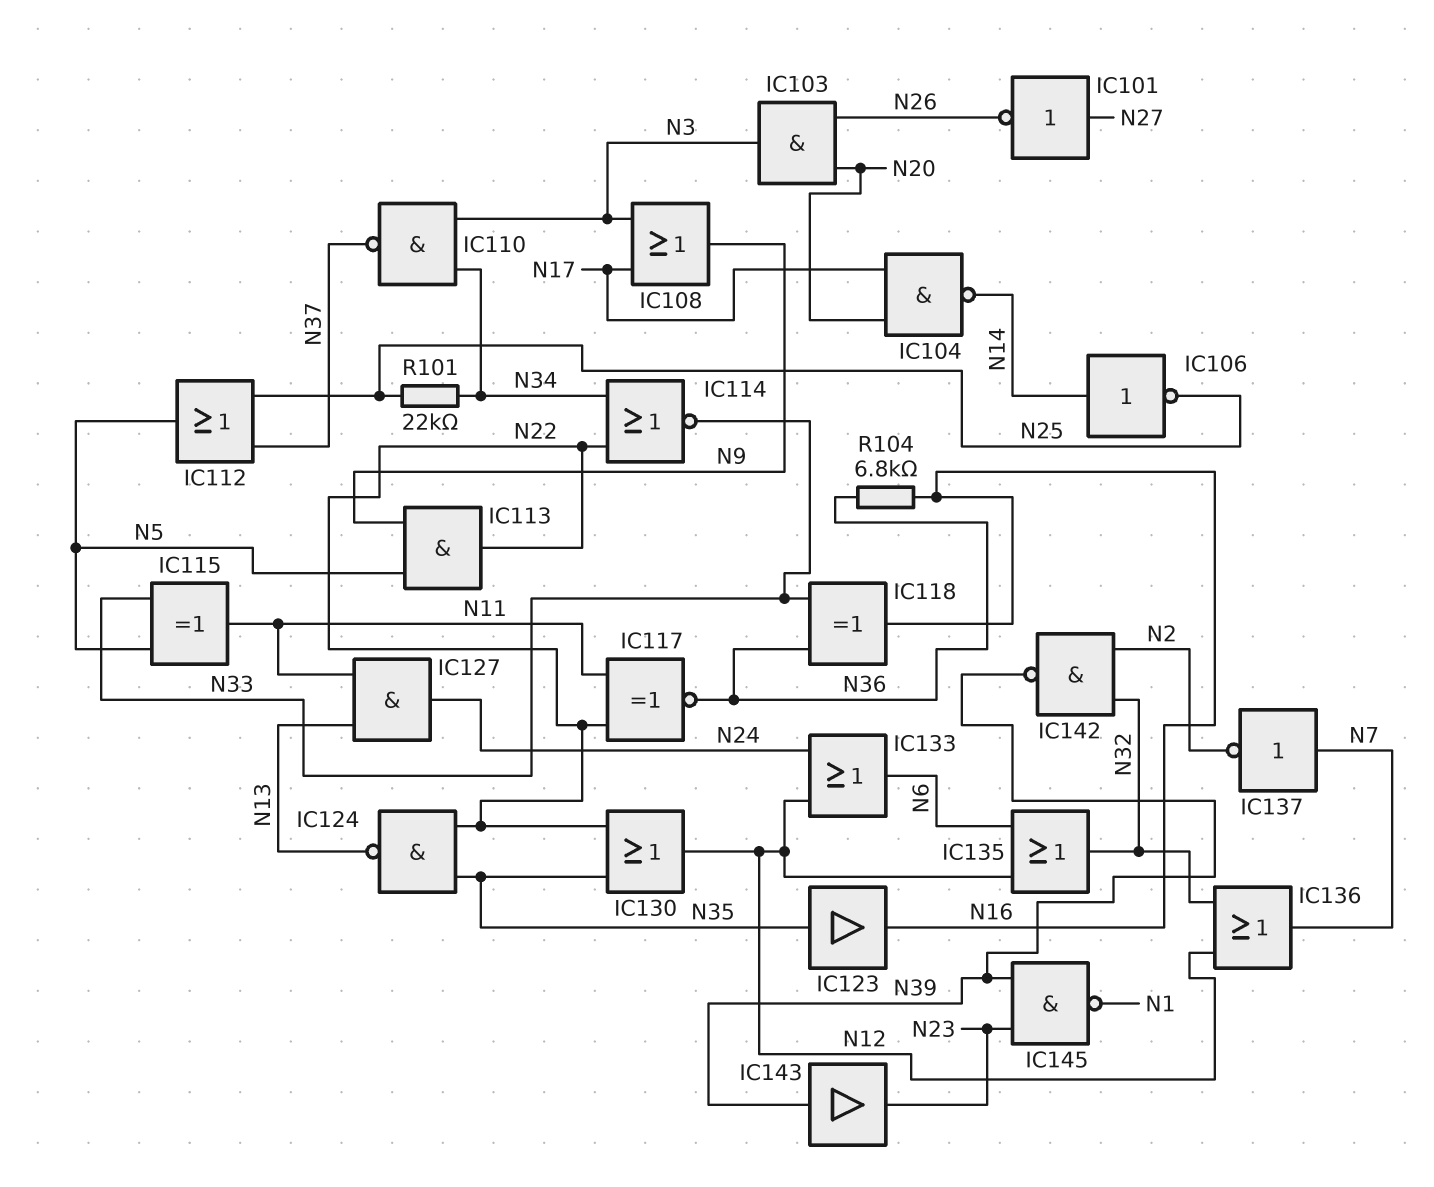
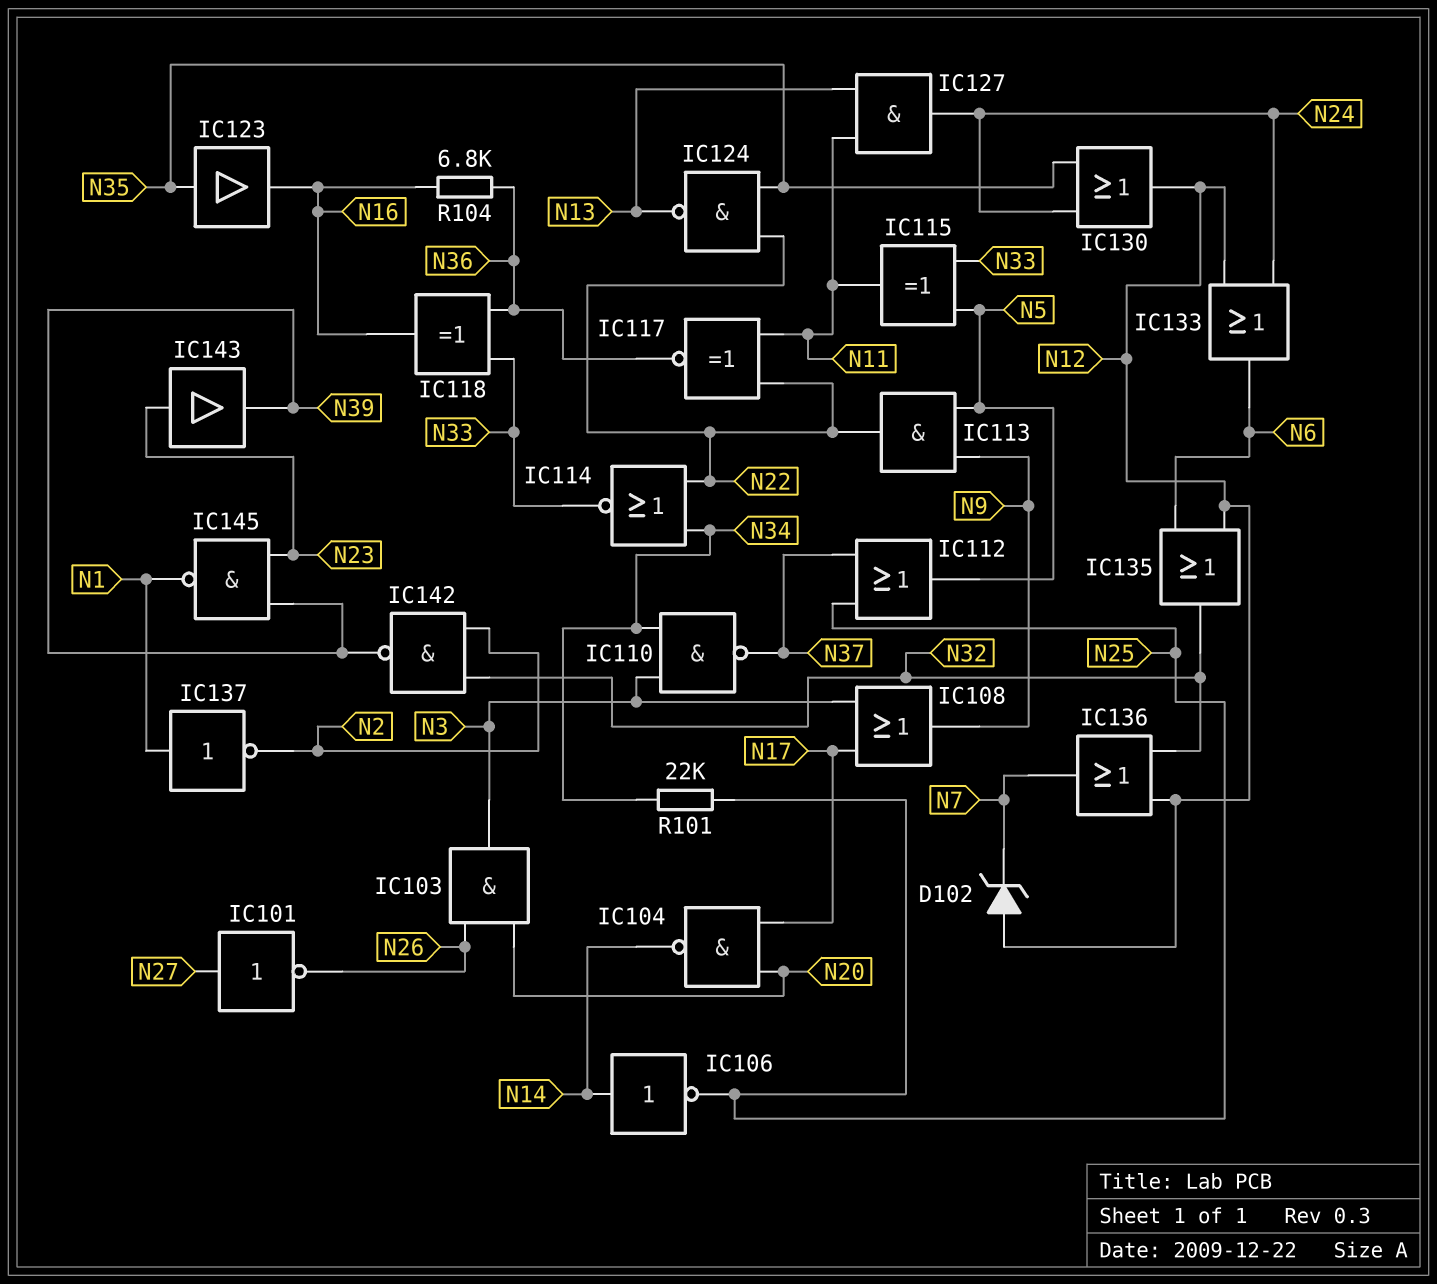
D102: none -> zener (A N12, K N7)
IC130: OR (in N22, in N35, out N12) -> OR (in N24, in N35, out N12)
IC137: NOT (in N7, out N2) -> NOT (in N1, out N2)
IC143: buffer (in N39, out N23) -> buffer (in N23, out N39)

